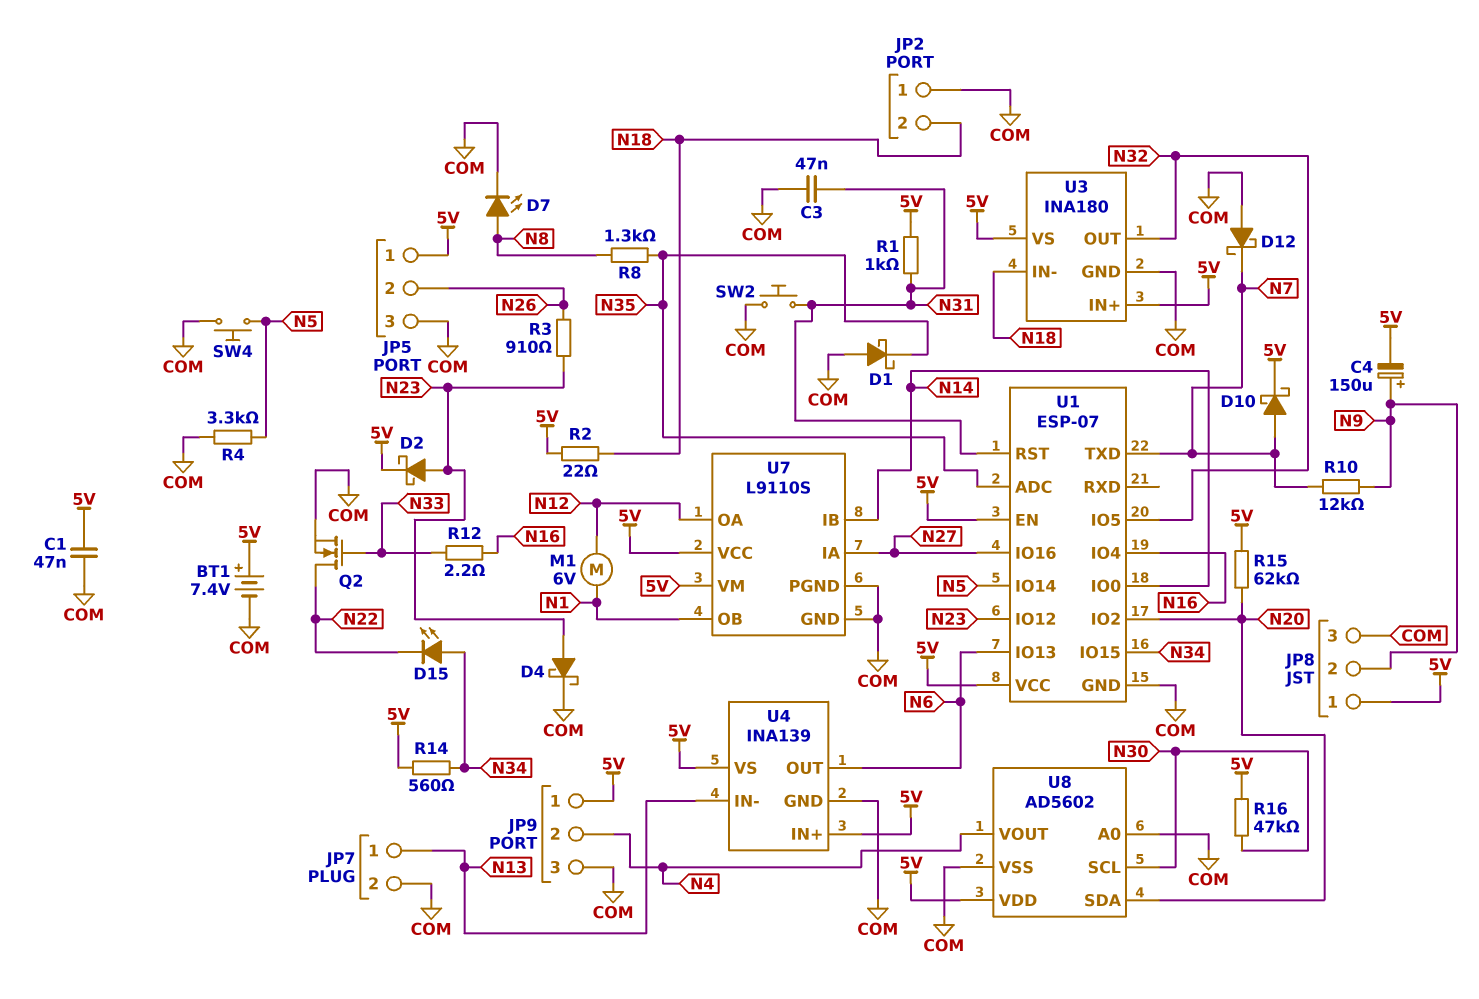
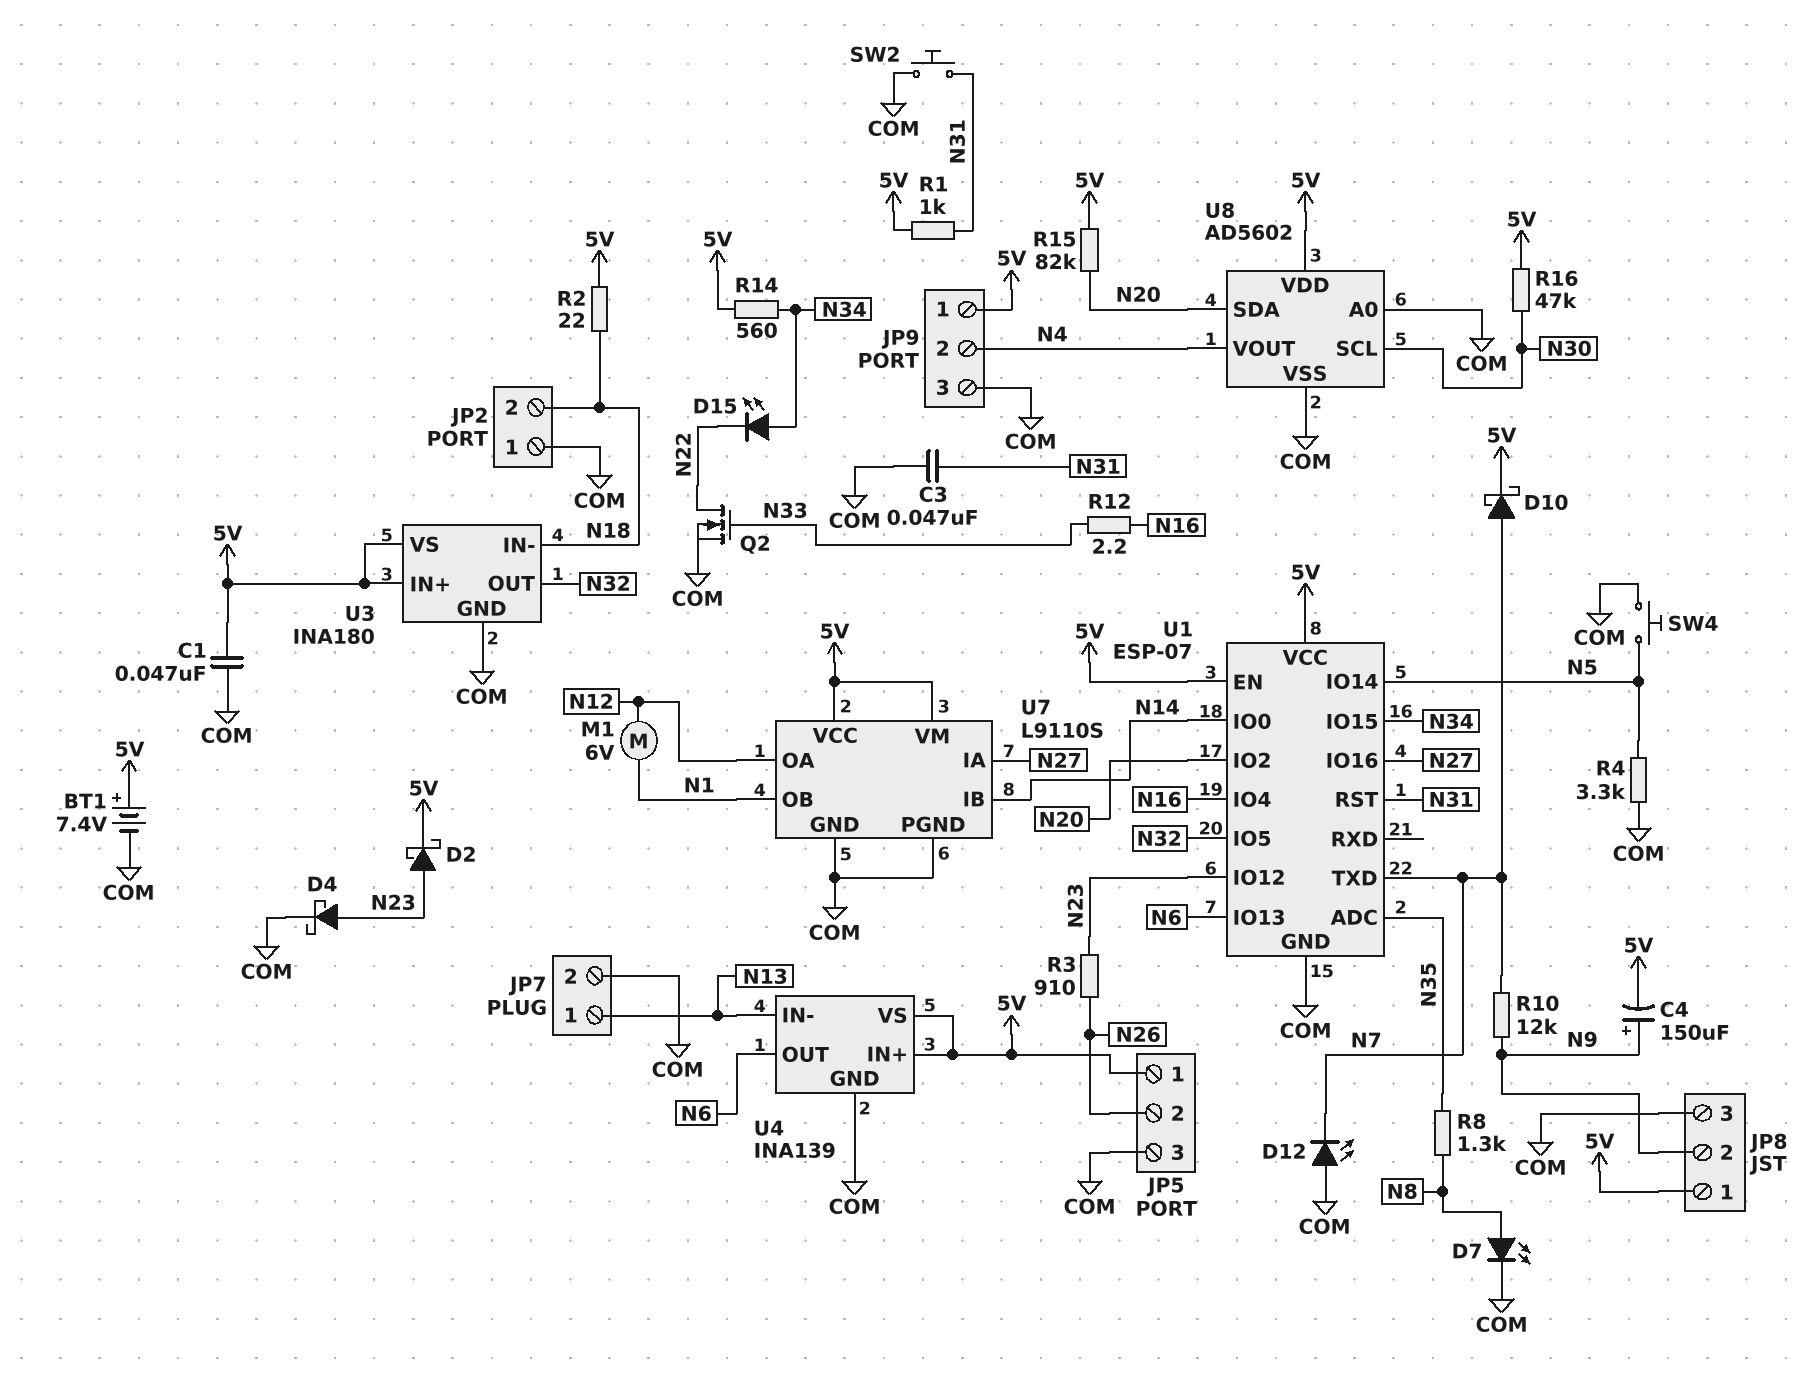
D1: schottky (A COM, K N35) -> none
D12: schottky (A COM, K N7) -> LED (A COM, K N7)
R15: 62k (5V, N20) -> 82k (5V, N20)

